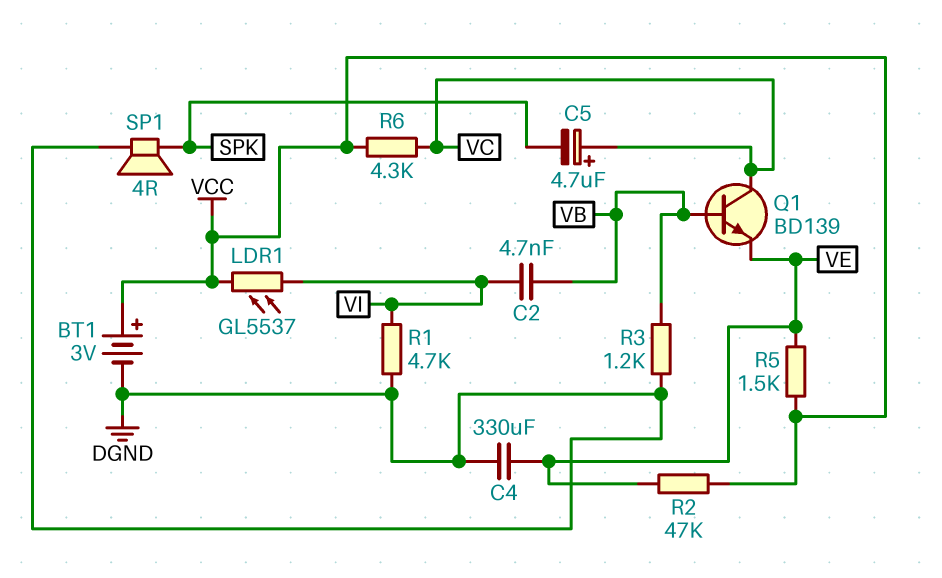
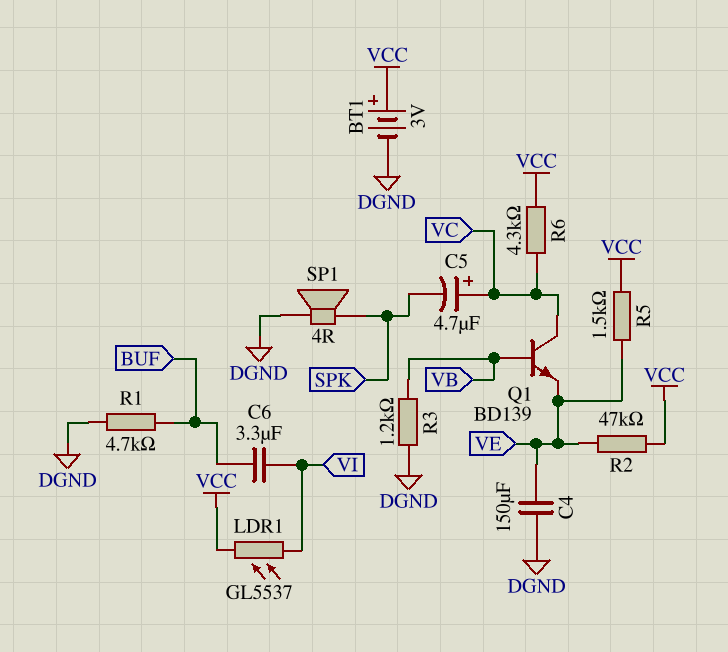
C2: 4.7nF (VB, VI) -> none
C4: 330uF (DGND, VE) -> 150uF (DGND, VE)
C6: none -> 3.3uF (BUF, VI)
R1: 4.7k (DGND, VI) -> 4.7k (BUF, DGND)

